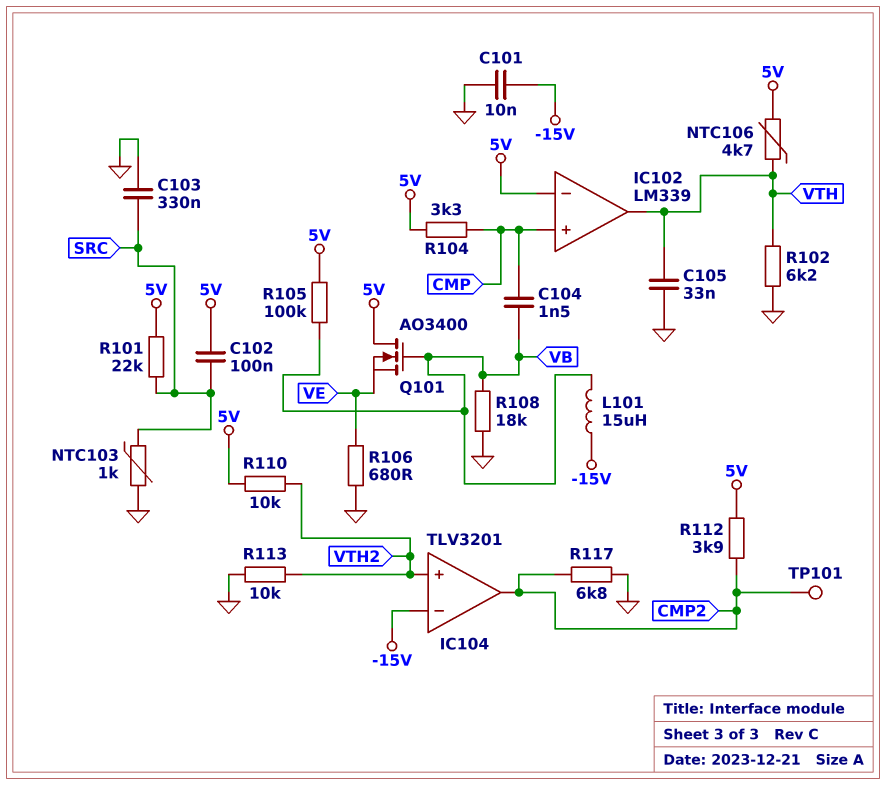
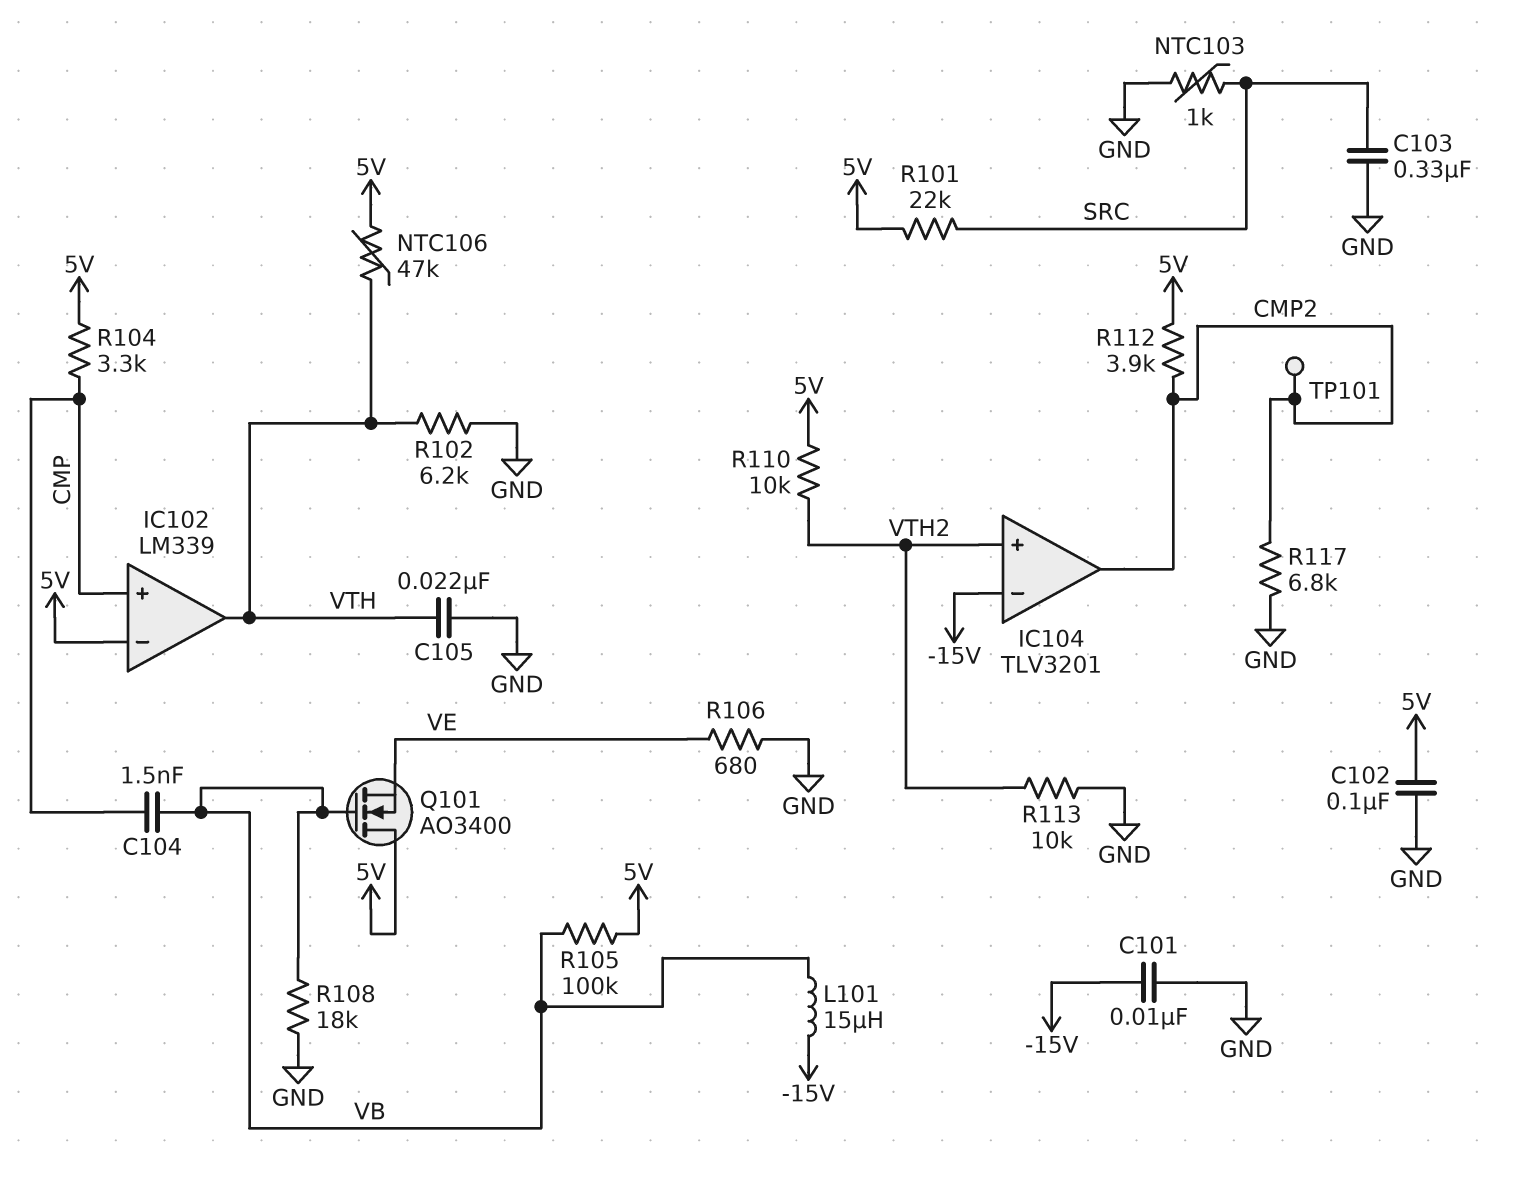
C102: 100nF (5V, SRC) -> 100nF (5V, GND)
C105: 33nF (GND, VTH) -> 22nF (GND, VTH)
NTC106: 4.7k (5V, VTH) -> 47k (5V, VTH)

